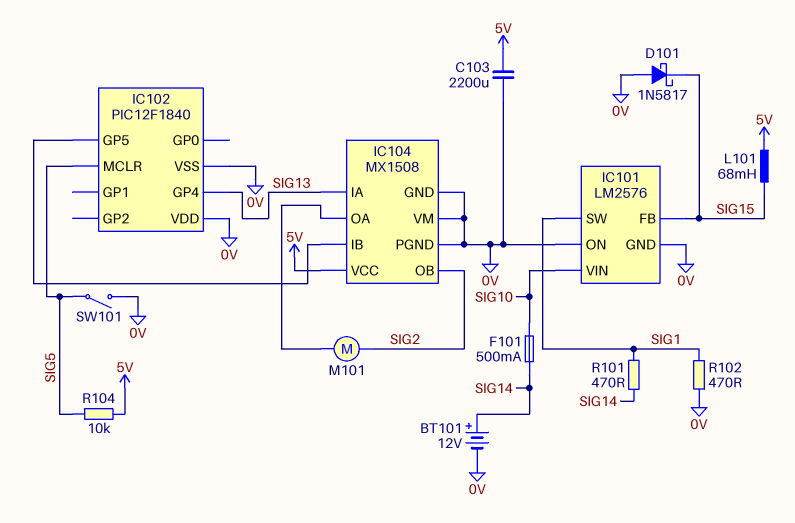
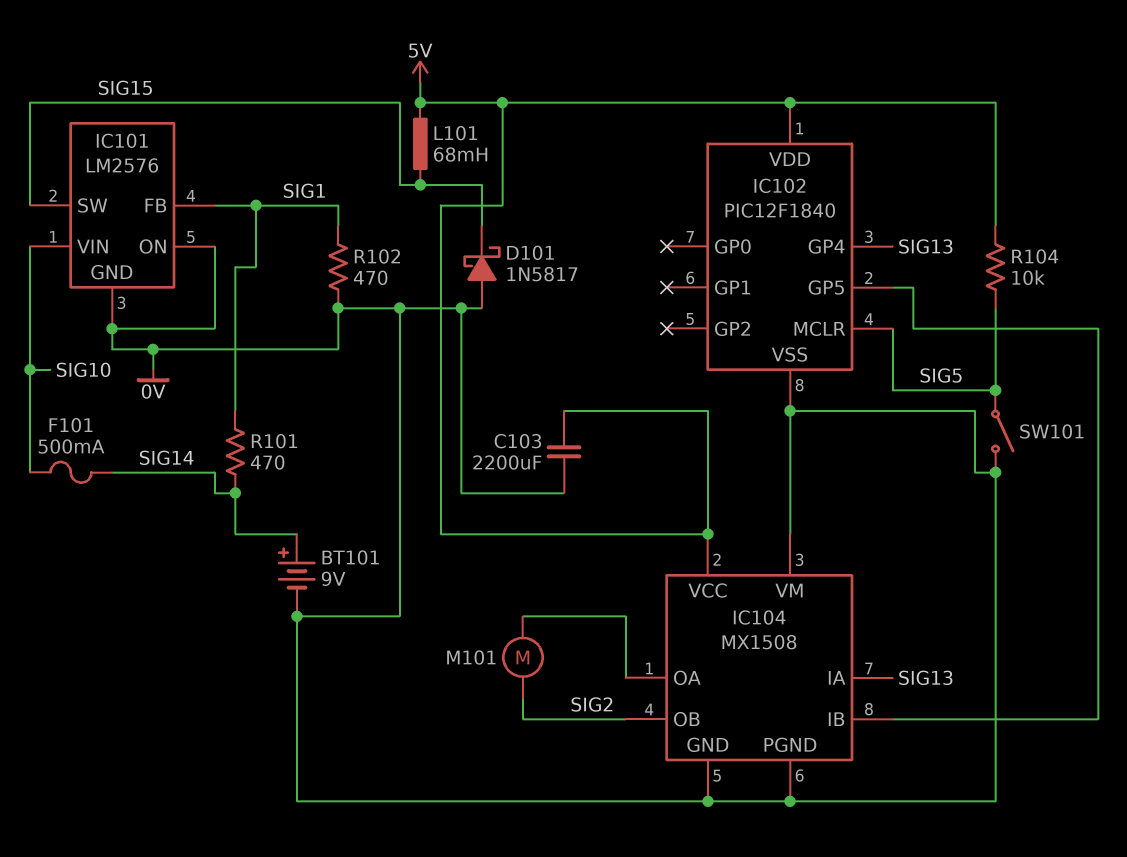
BT101: 12V (plus SIG14, minus 0V) -> 9V (plus SIG14, minus 0V)
IC101 pin FB: SIG15 -> SIG1
IC101 pin SW: SIG1 -> SIG15
IC102 pin VDD: 0V -> 5V

